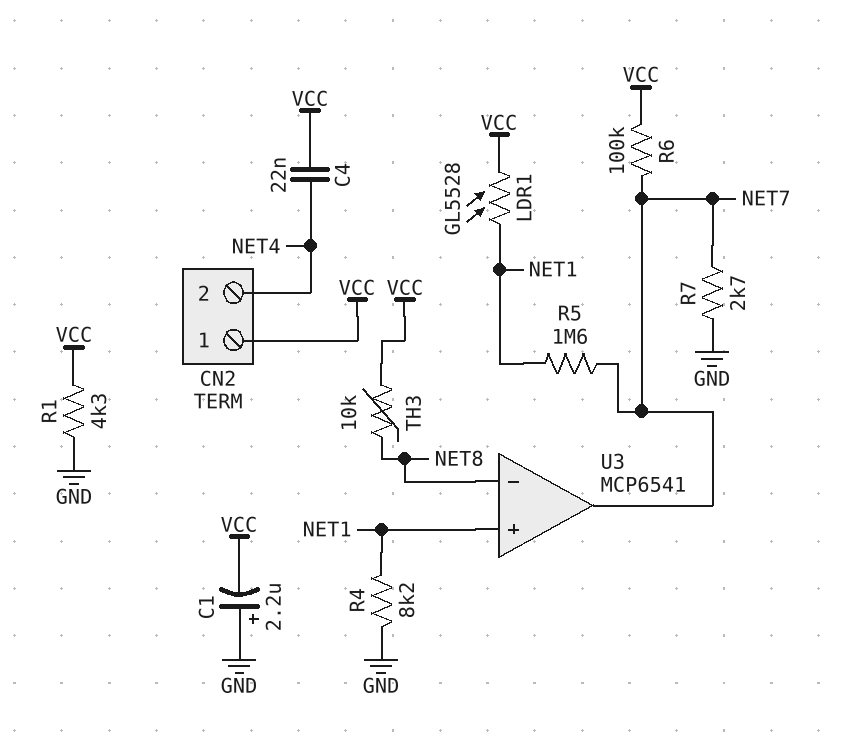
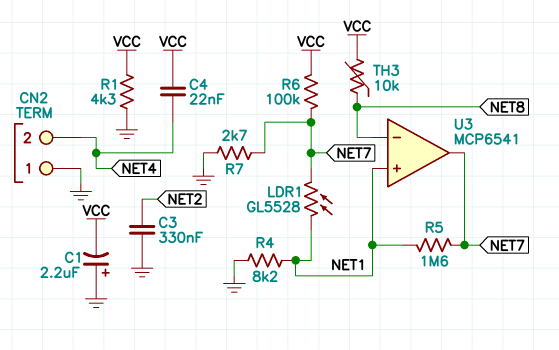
C3: none -> 330nF (GND, NET2)
CN2 pin 1: VCC -> GND
LDR1: GL5528 (NET1, VCC) -> GL5528 (NET1, NET7)

